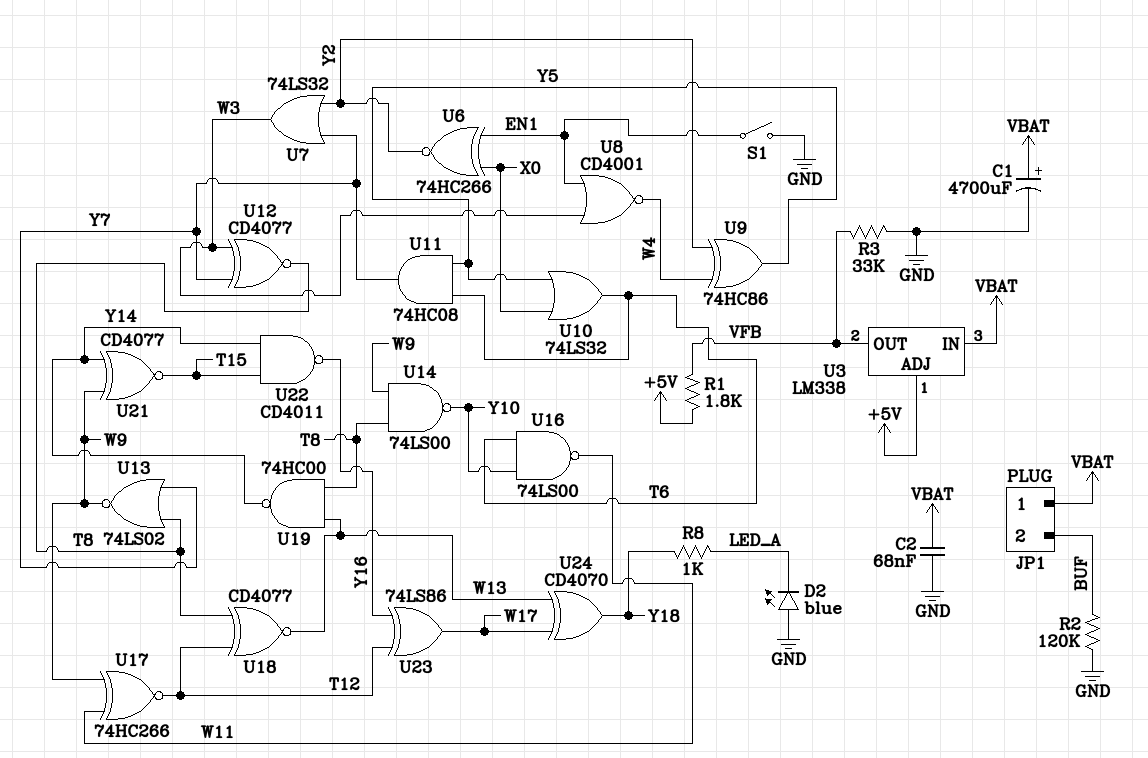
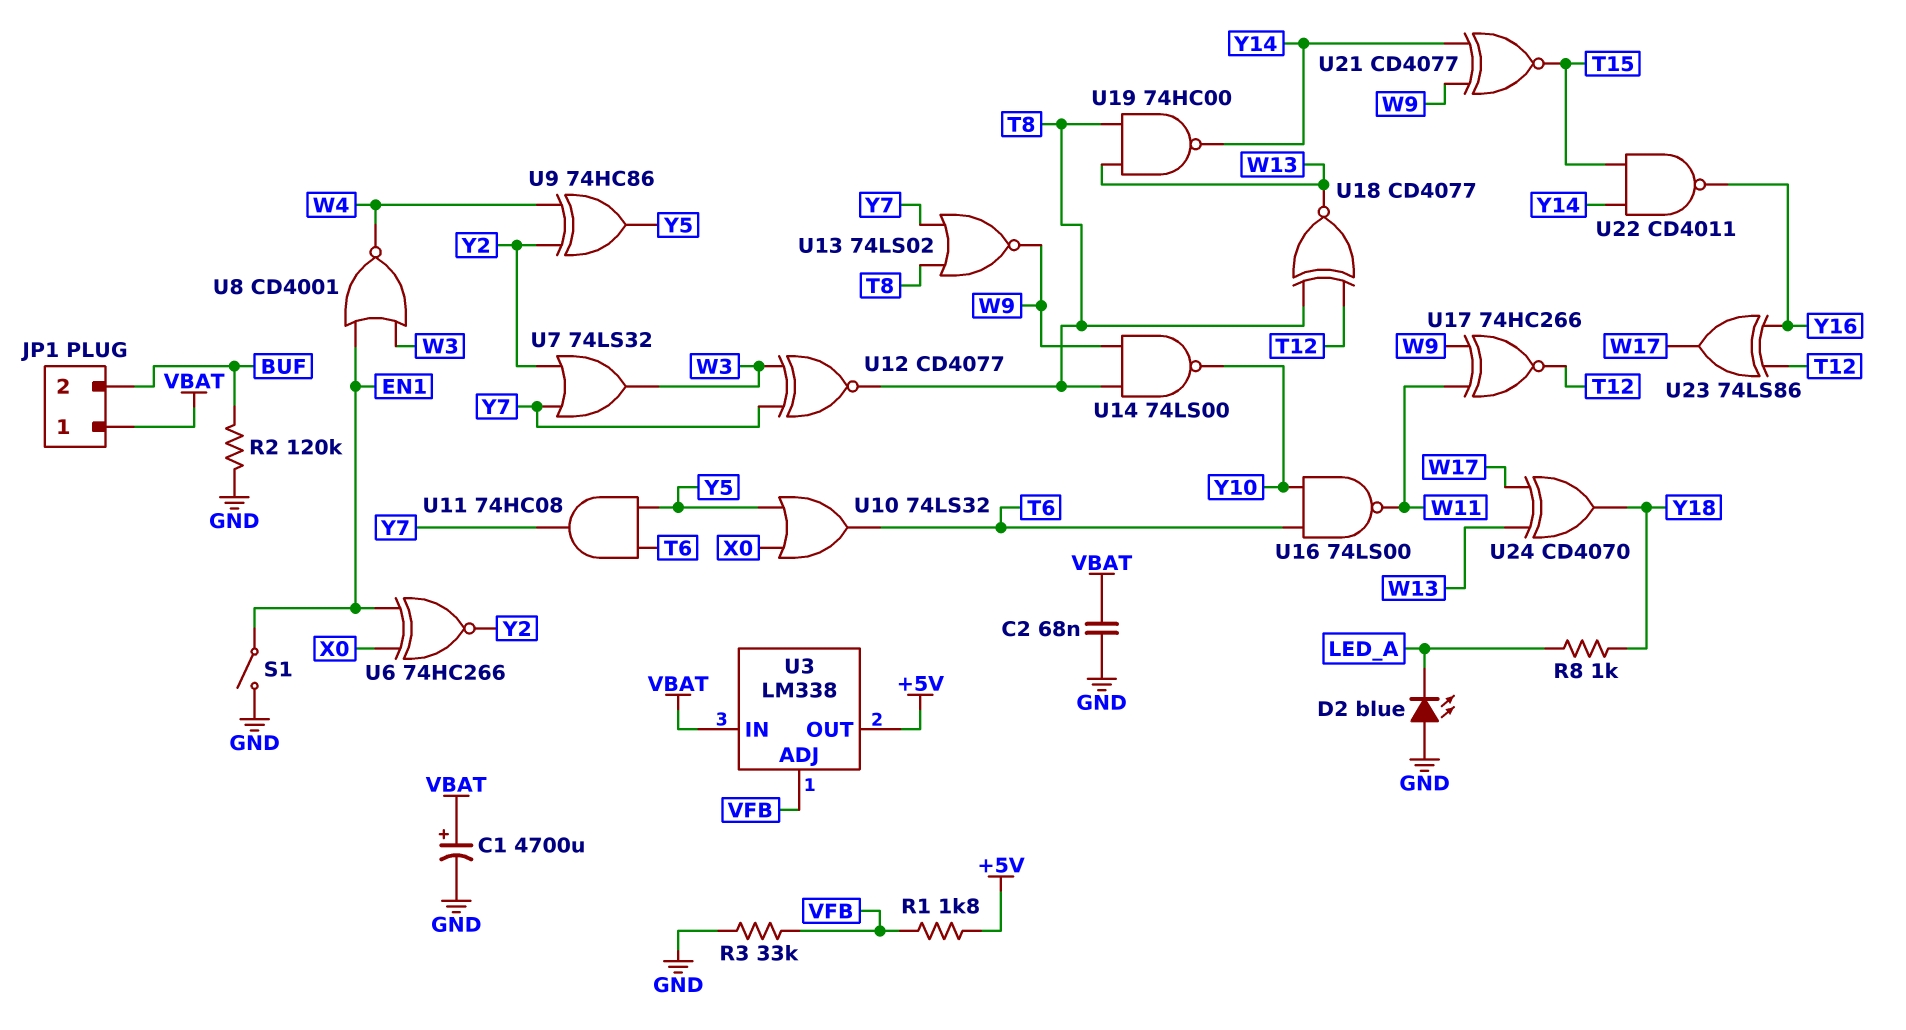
U3 pin ADJ: +5V -> VFB
U3 pin OUT: VFB -> +5V

